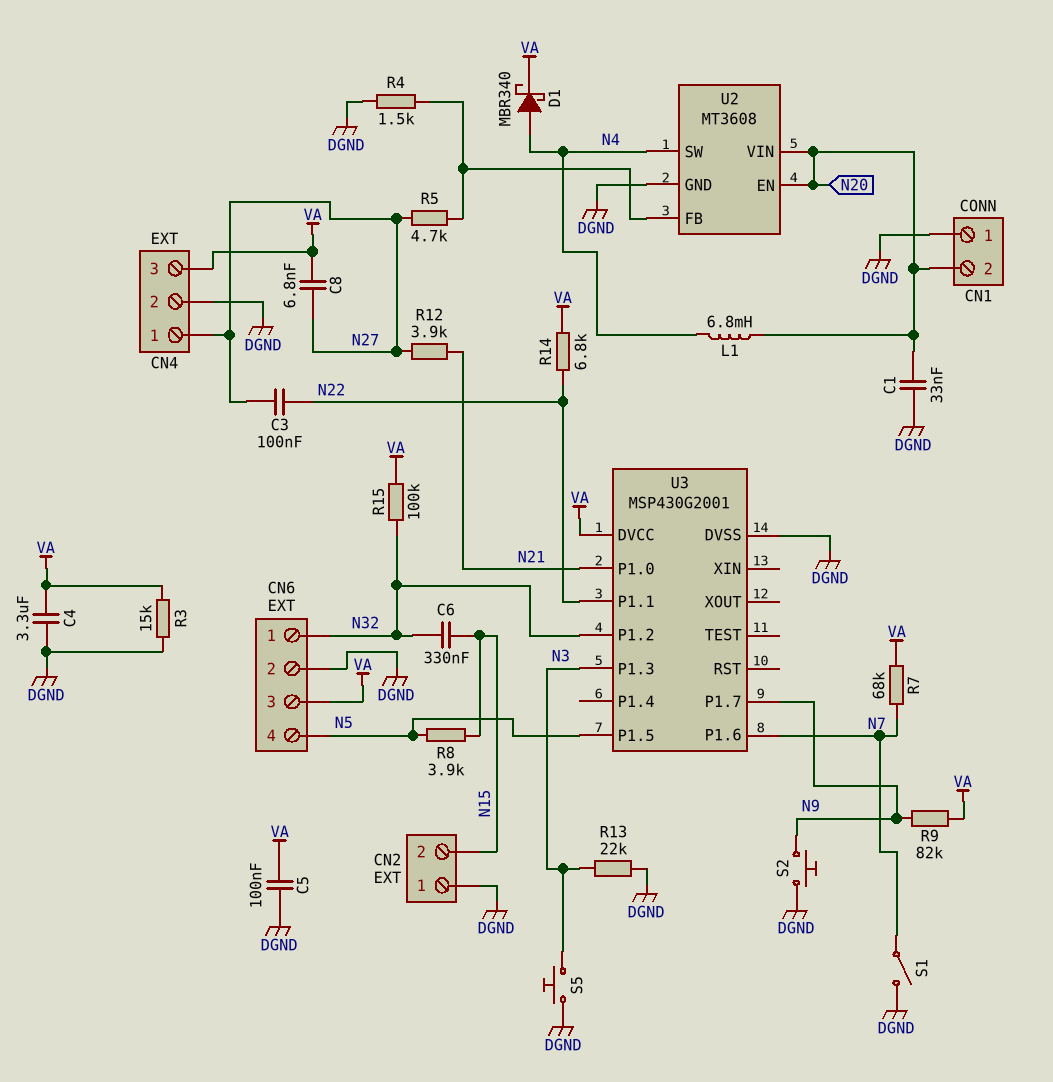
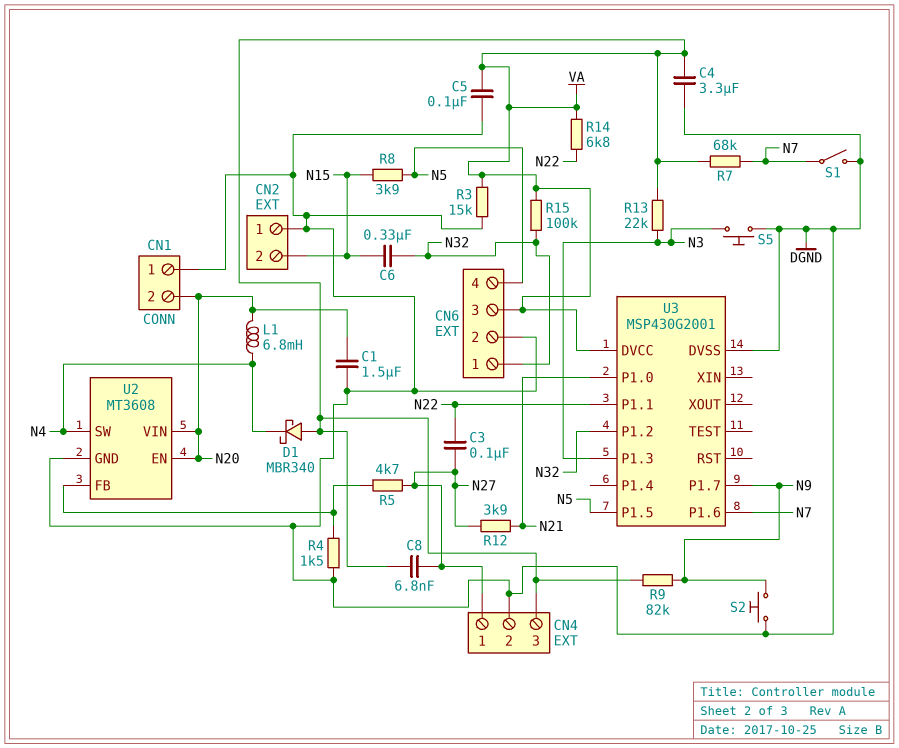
C1: 33nF (DGND, N20) -> 1.5uF (DGND, N20)
D1: schottky MBR340 (A N4, K VA) -> schottky MBR340 (A VA, K N4)
R13: 22k (DGND, N3) -> 22k (N3, VA)

